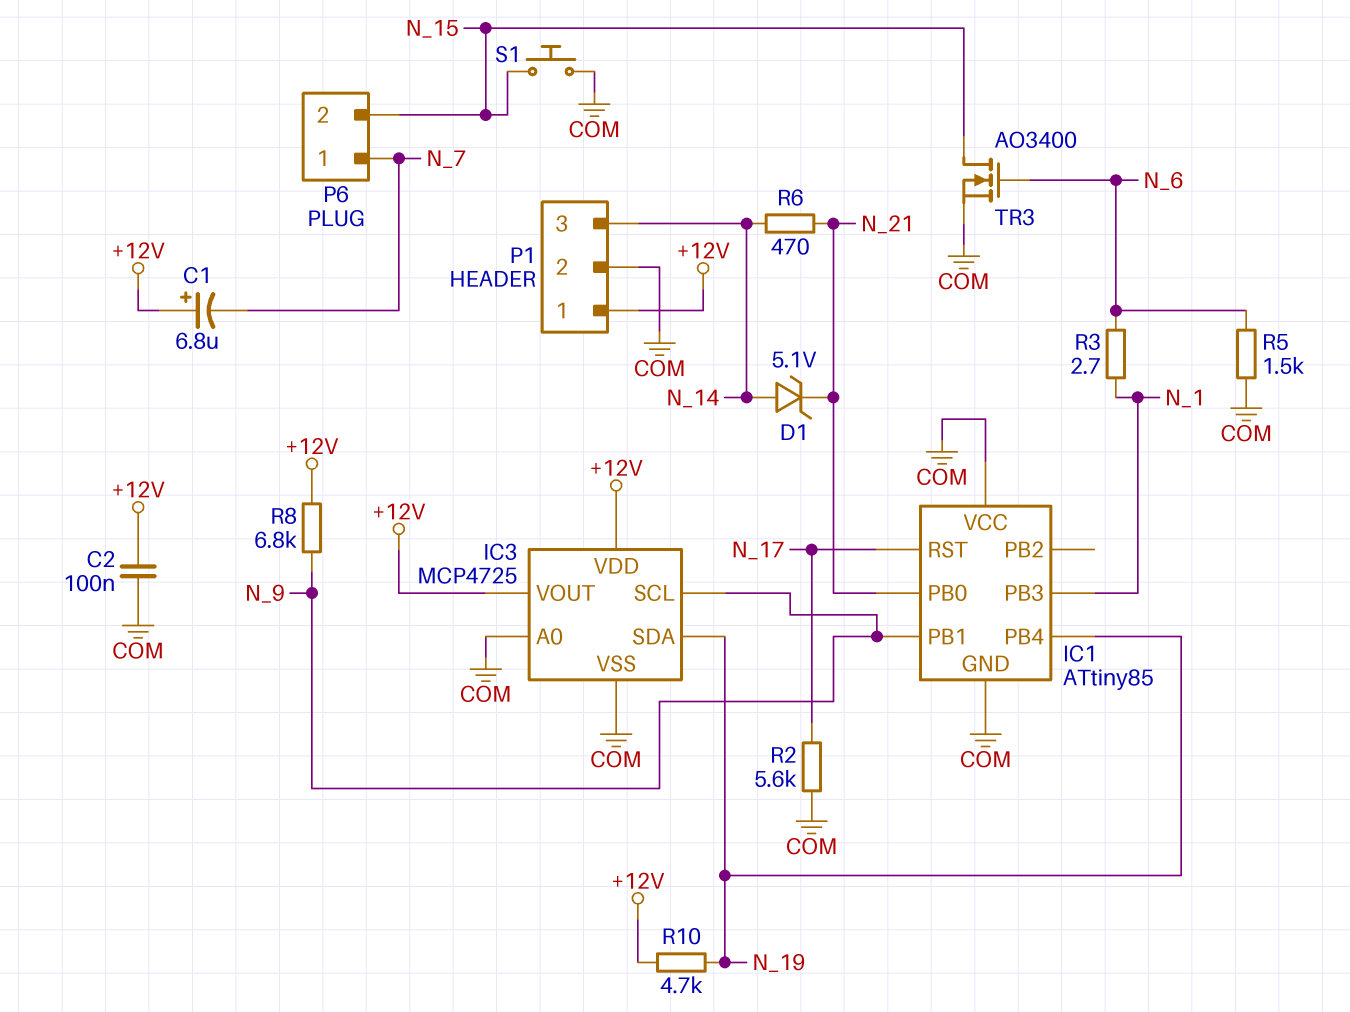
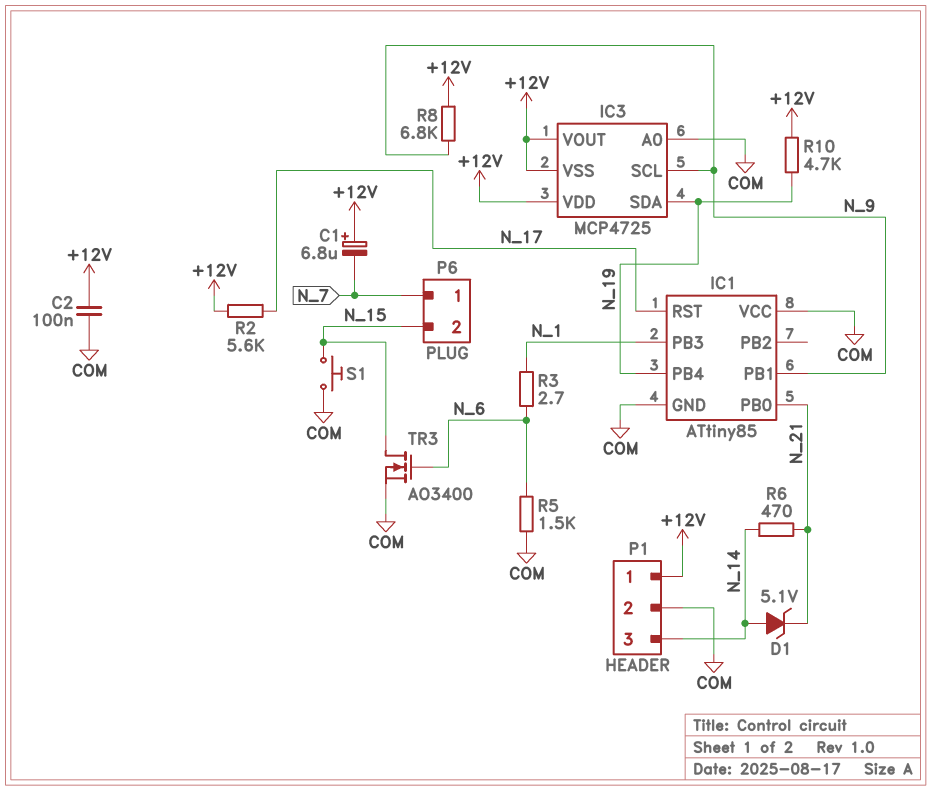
IC3 pin VSS: COM -> +12V
R2: 5.6k (COM, N_17) -> 5.6k (+12V, N_17)

